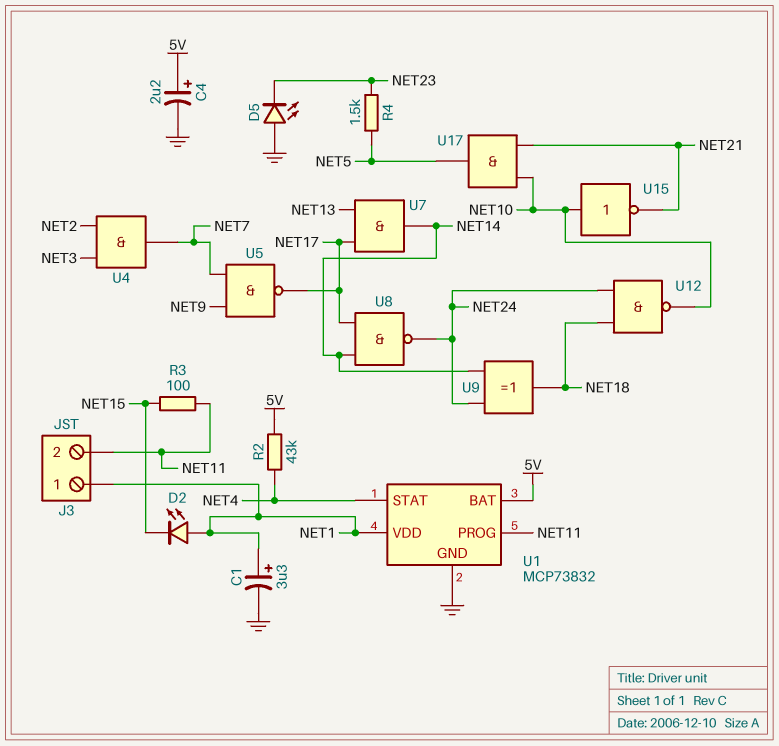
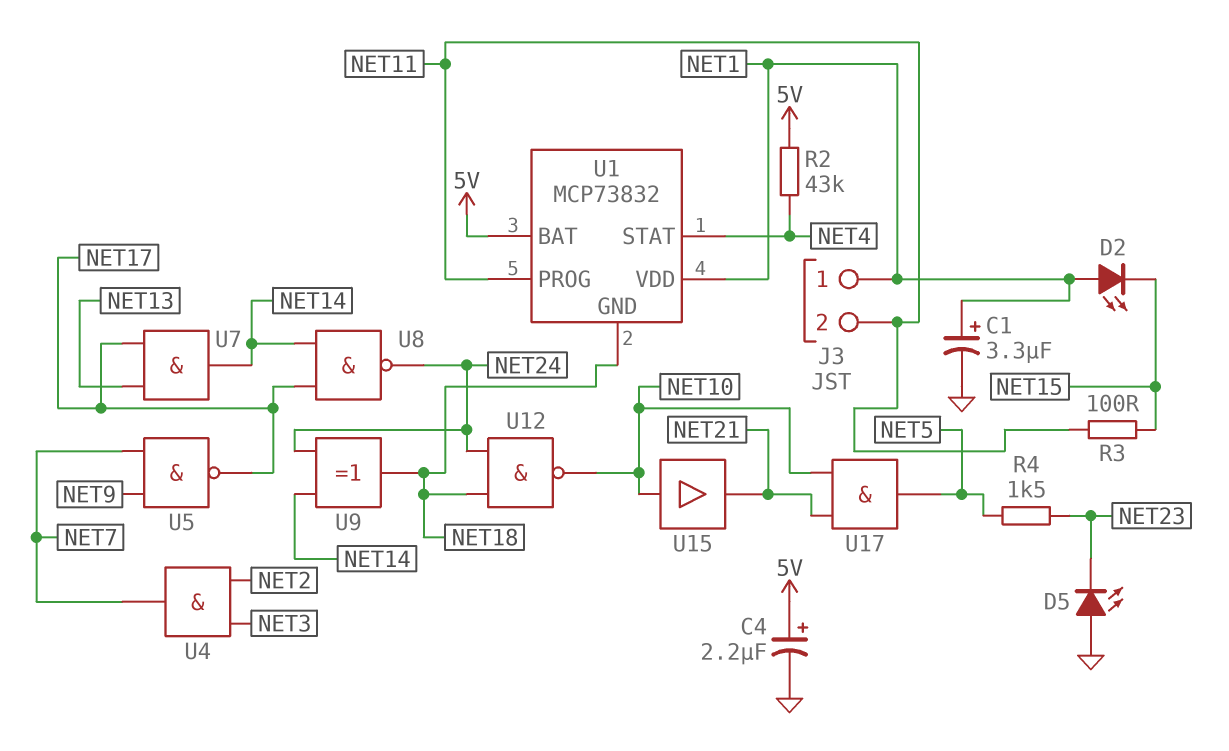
U1 pin GND: GND -> NET18
U15: NOT (in NET10, out NET21) -> buffer (in NET10, out NET21)

